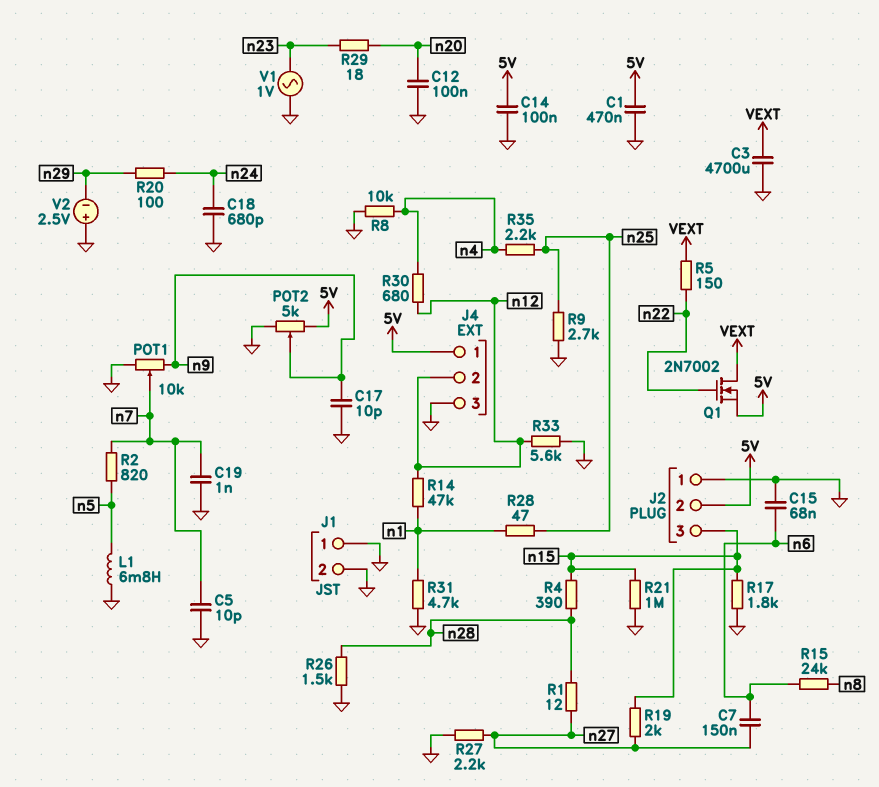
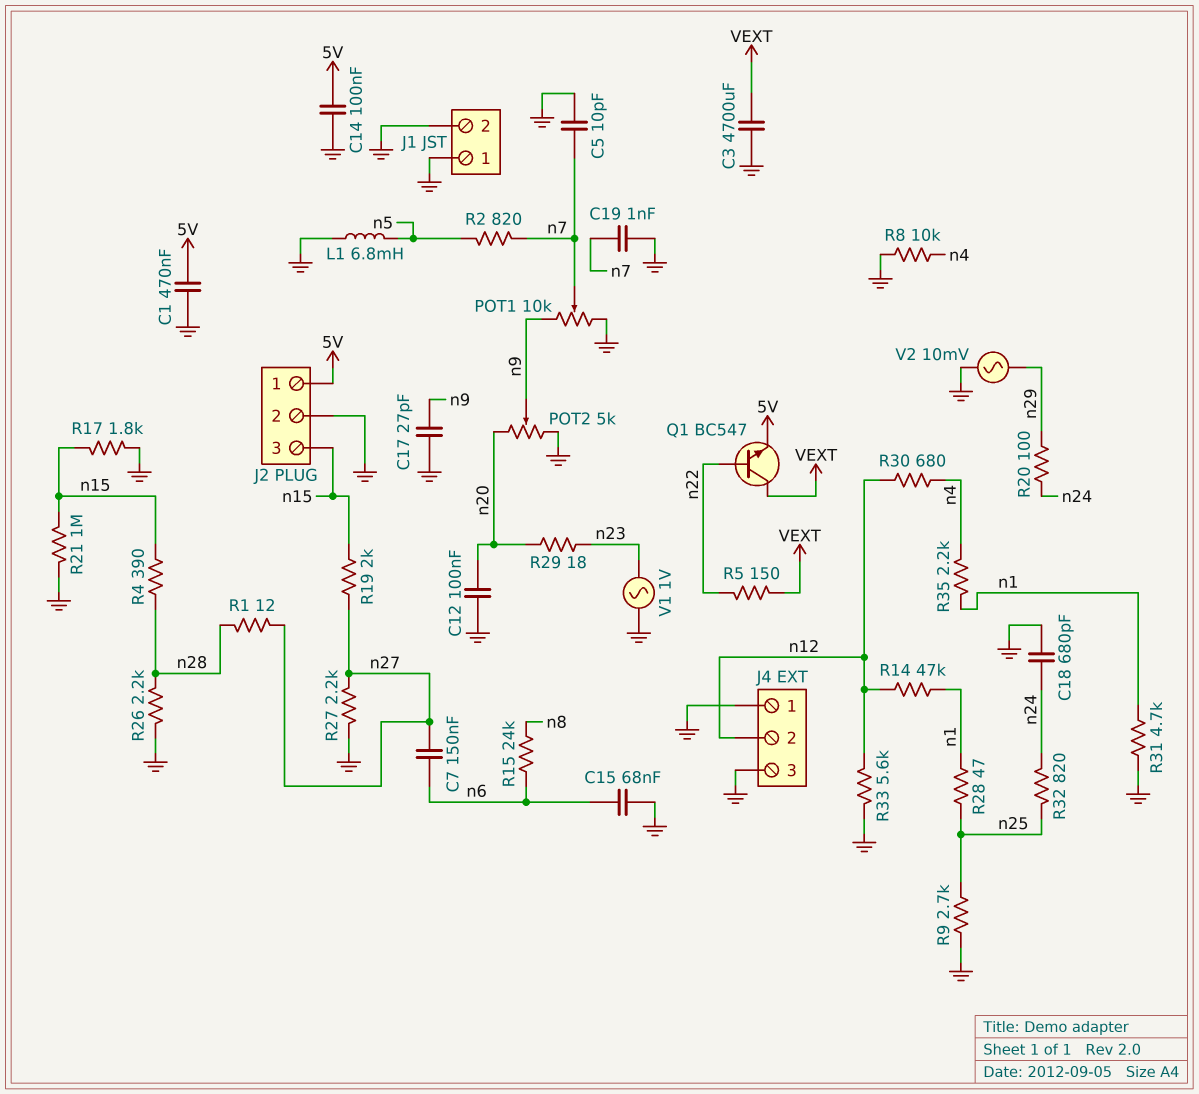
C17: 10pF (GND, n9) -> 27pF (GND, n9)
J2 pin 1: GND -> 5V
J2 pin 2: 5V -> GND
J4 pin 1: 5V -> GND
POT2: 5k (5V, GND, wiper n9) -> 5k (GND, n20, wiper n9)
Q1: NMOS 2N7002 (G n22, D VEXT, S 5V) -> NPN BC547 (B n22, C VEXT, E 5V)
R26: 1.5k (GND, n28) -> 2.2k (GND, n28)
R32: none -> 820 (n24, n25)
R35: 2.2k (n4, n25) -> 2.2k (n1, n4)
V2: 2.5V (plus GND, minus n29) -> AC 10mV (GND, n29)

